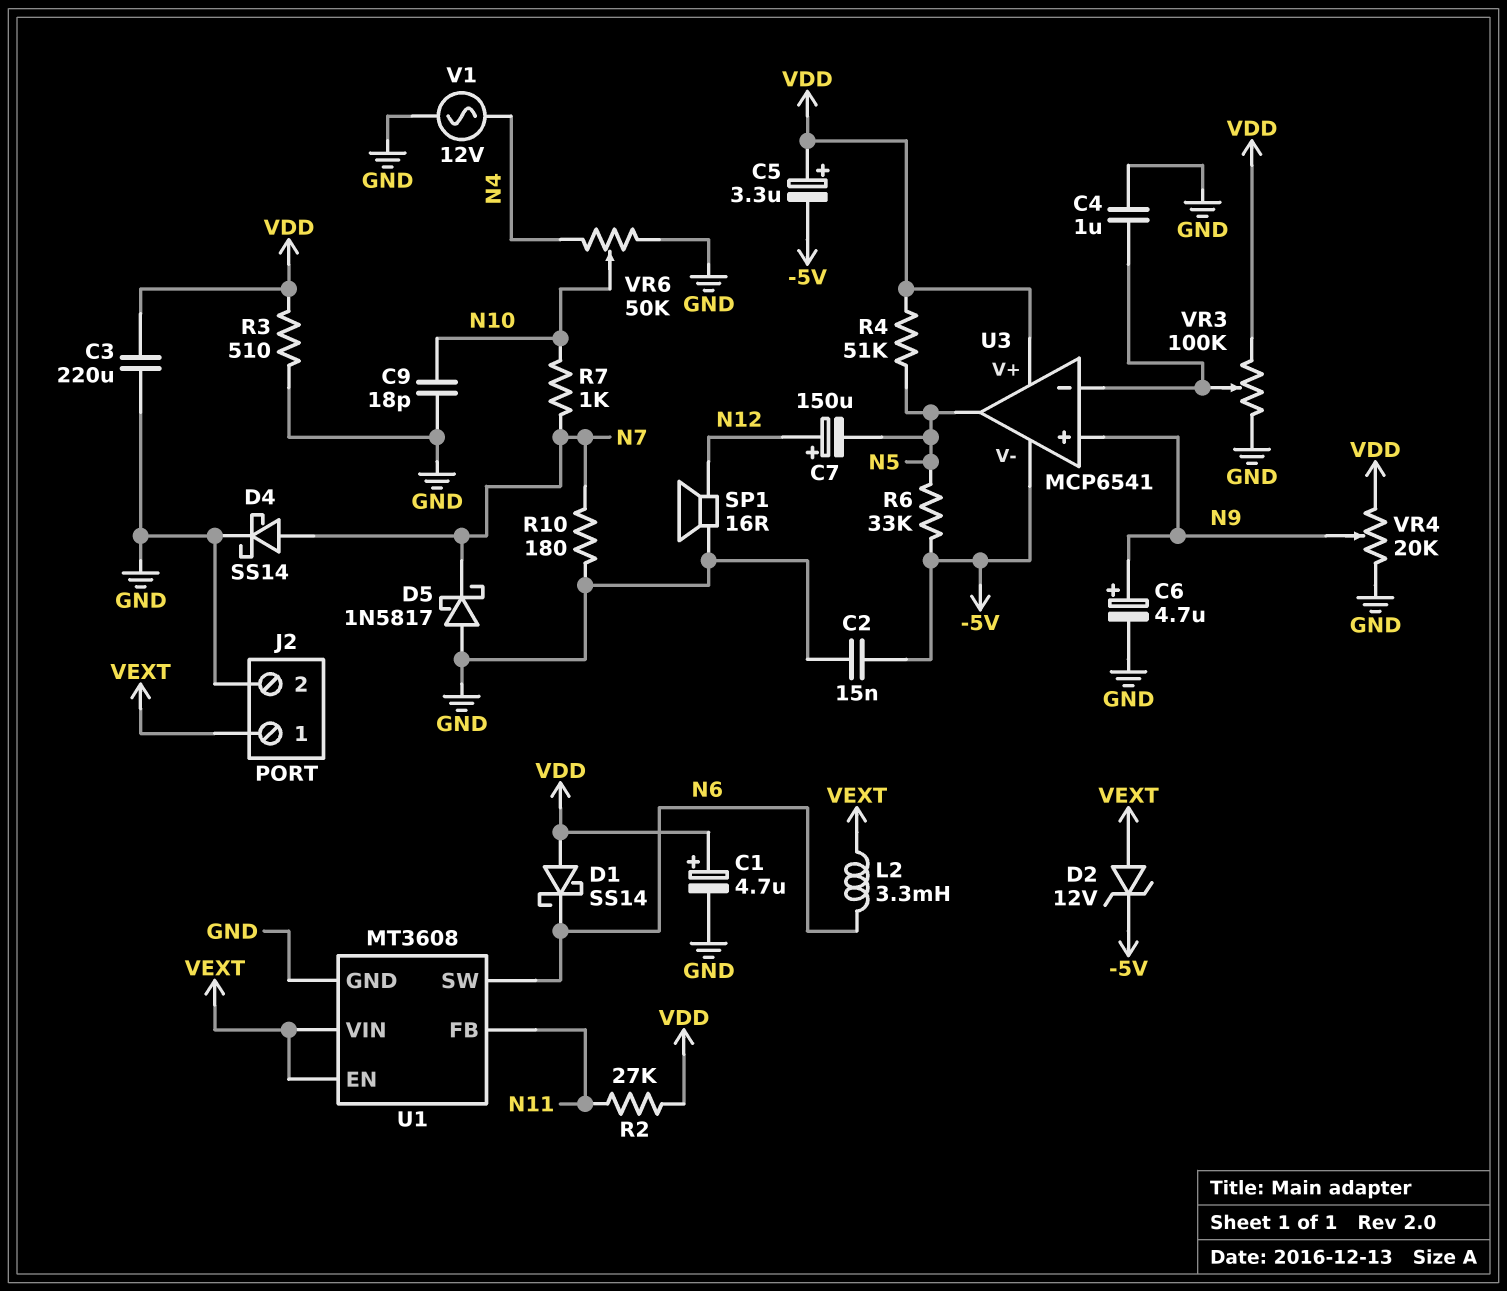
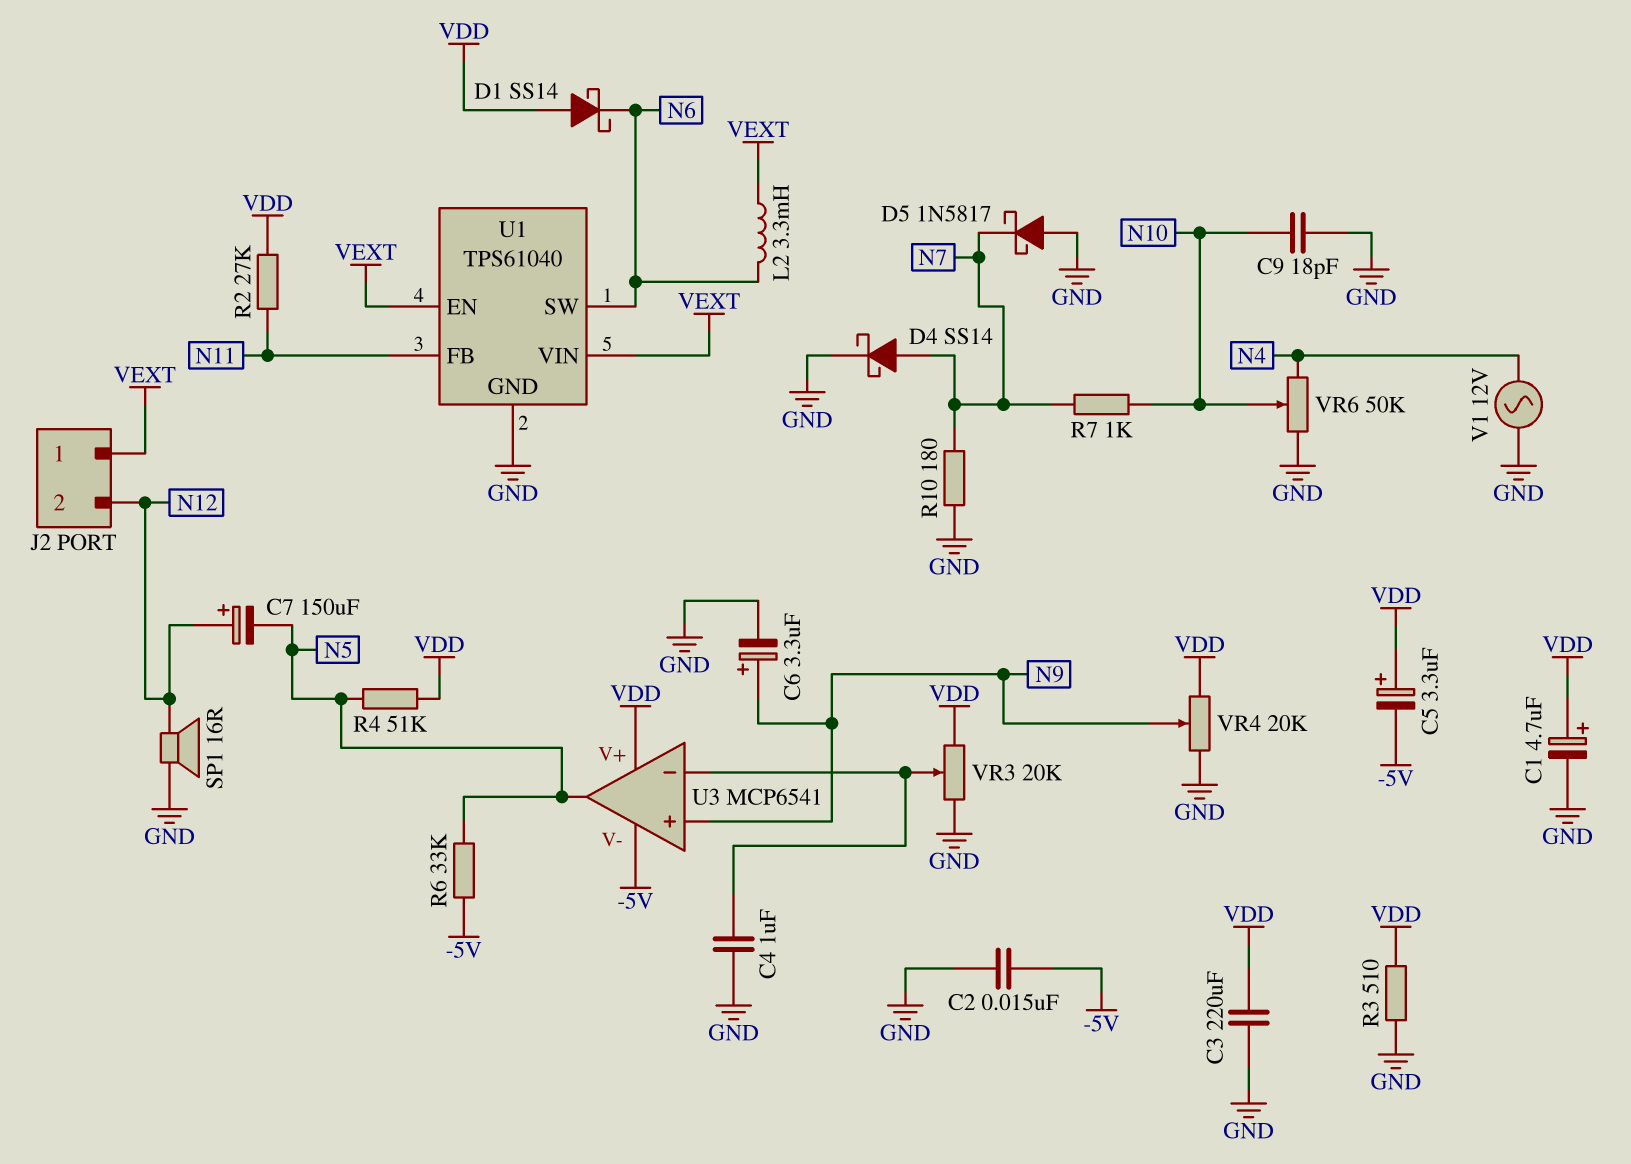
C6: 4.7uF (plus N9, minus GND) -> 3.3uF (plus N9, minus GND)
D2: zener 12V (A VEXT, K -5V) -> none
J2 pin 2: GND -> N12
U1: MT3608 -> TPS61040
VR3: 100k (GND, VDD, wiper U3/in-) -> 20k (GND, VDD, wiper U3/in-)

